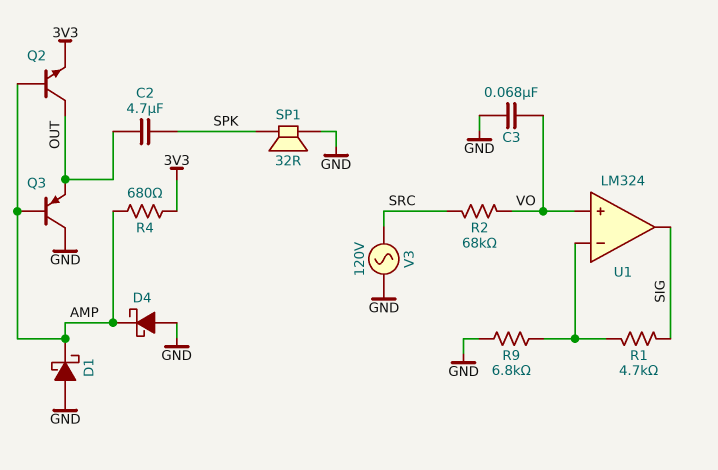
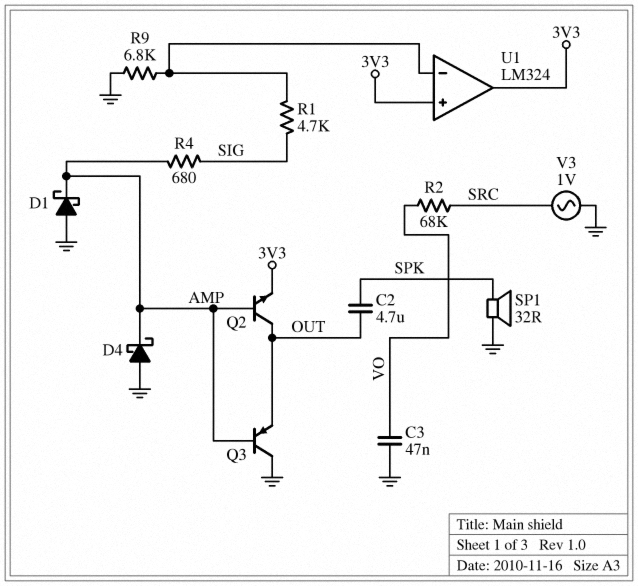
C3: 68nF (GND, VO) -> 47nF (GND, VO)
R4: 680 (3V3, AMP) -> 680 (AMP, SIG)
U1 pin in+: VO -> 3V3
U1 pin out: SIG -> 3V3
V3: AC 120V (GND, SRC) -> AC 1V (GND, SRC)

